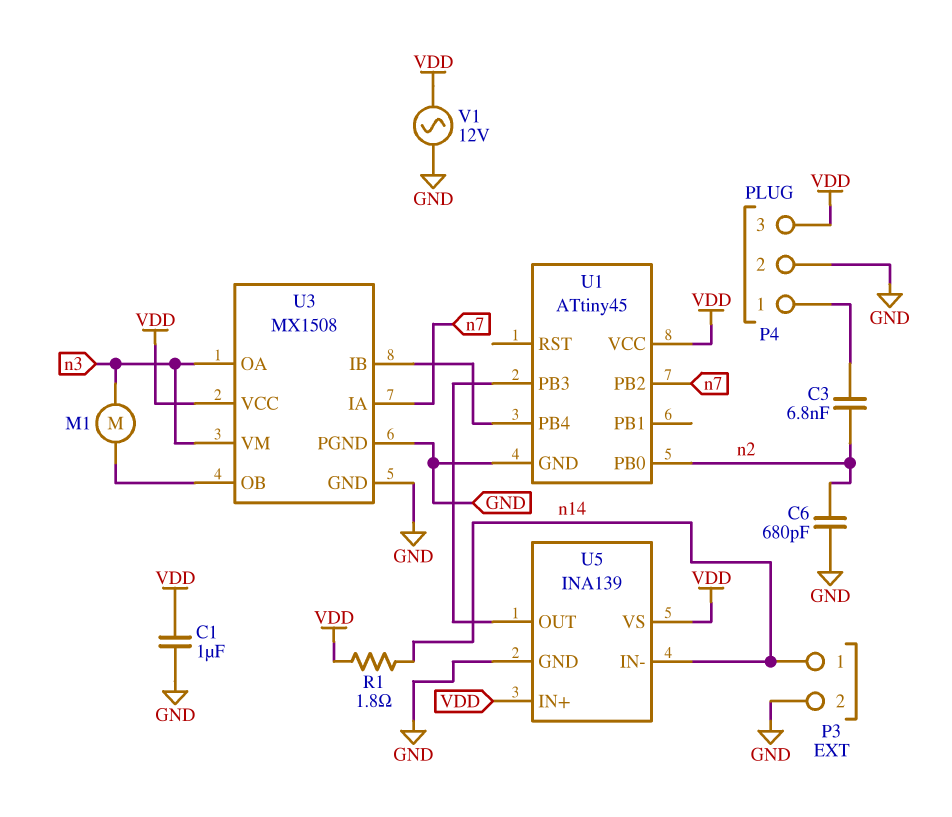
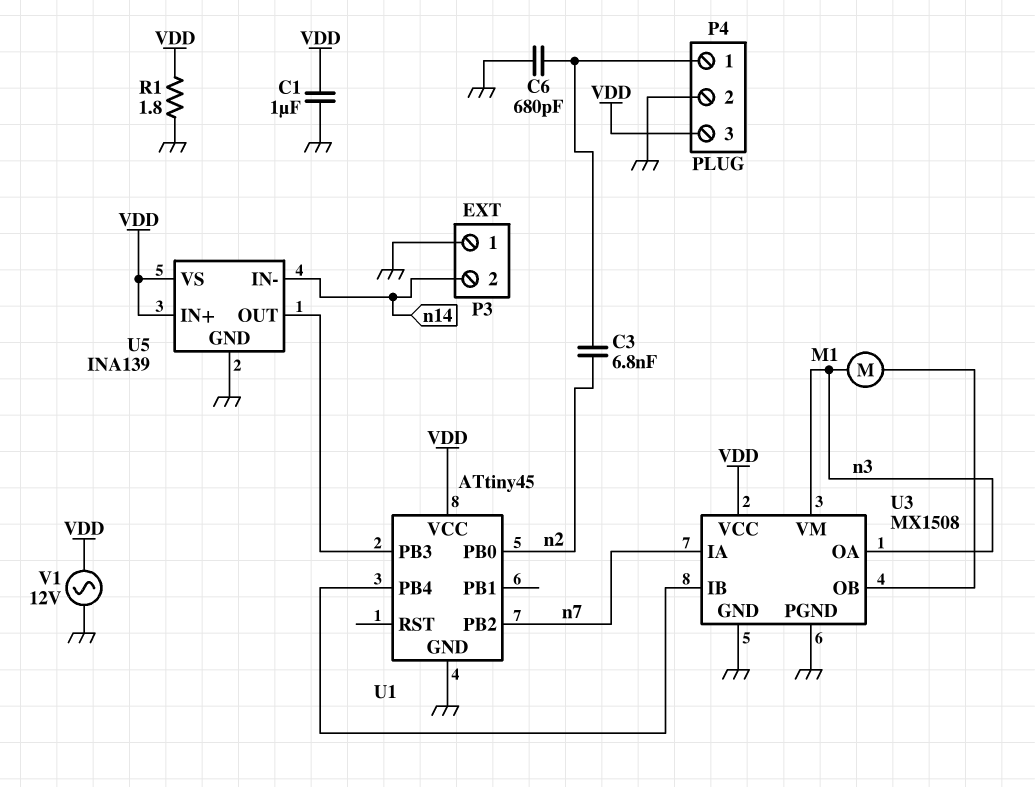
C6: 680pF (GND, n2) -> 680pF (GND, P4/1)
P3 pin 1: n14 -> GND
P3 pin 2: GND -> n14
R1: 1.8 (VDD, n14) -> 1.8 (GND, VDD)

